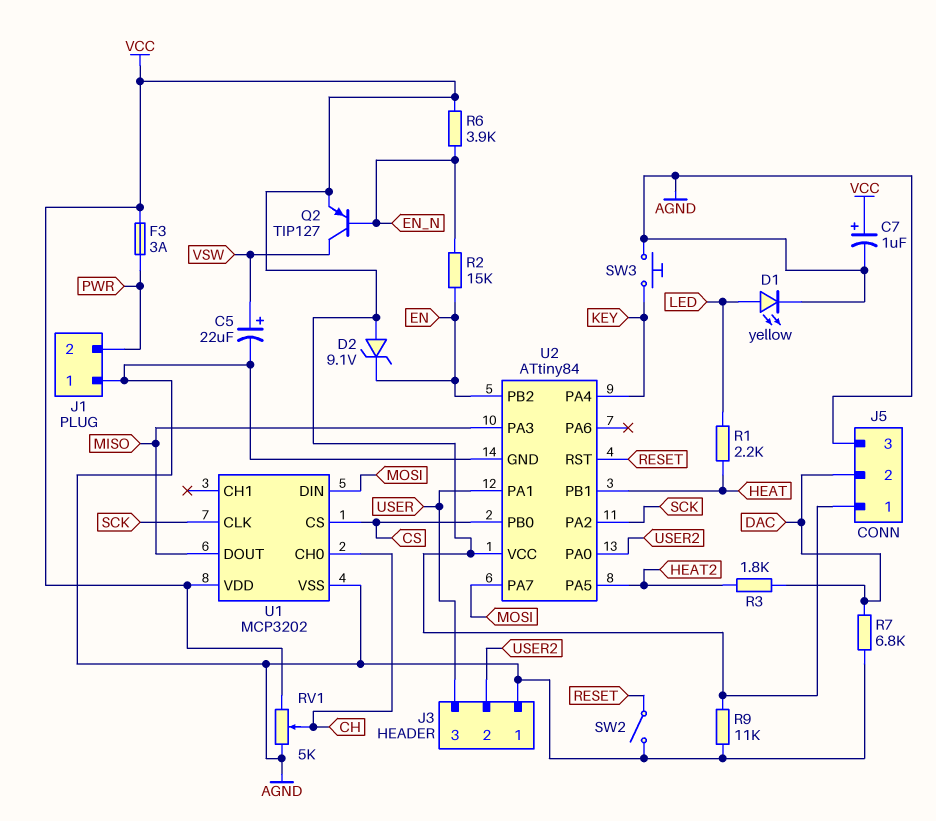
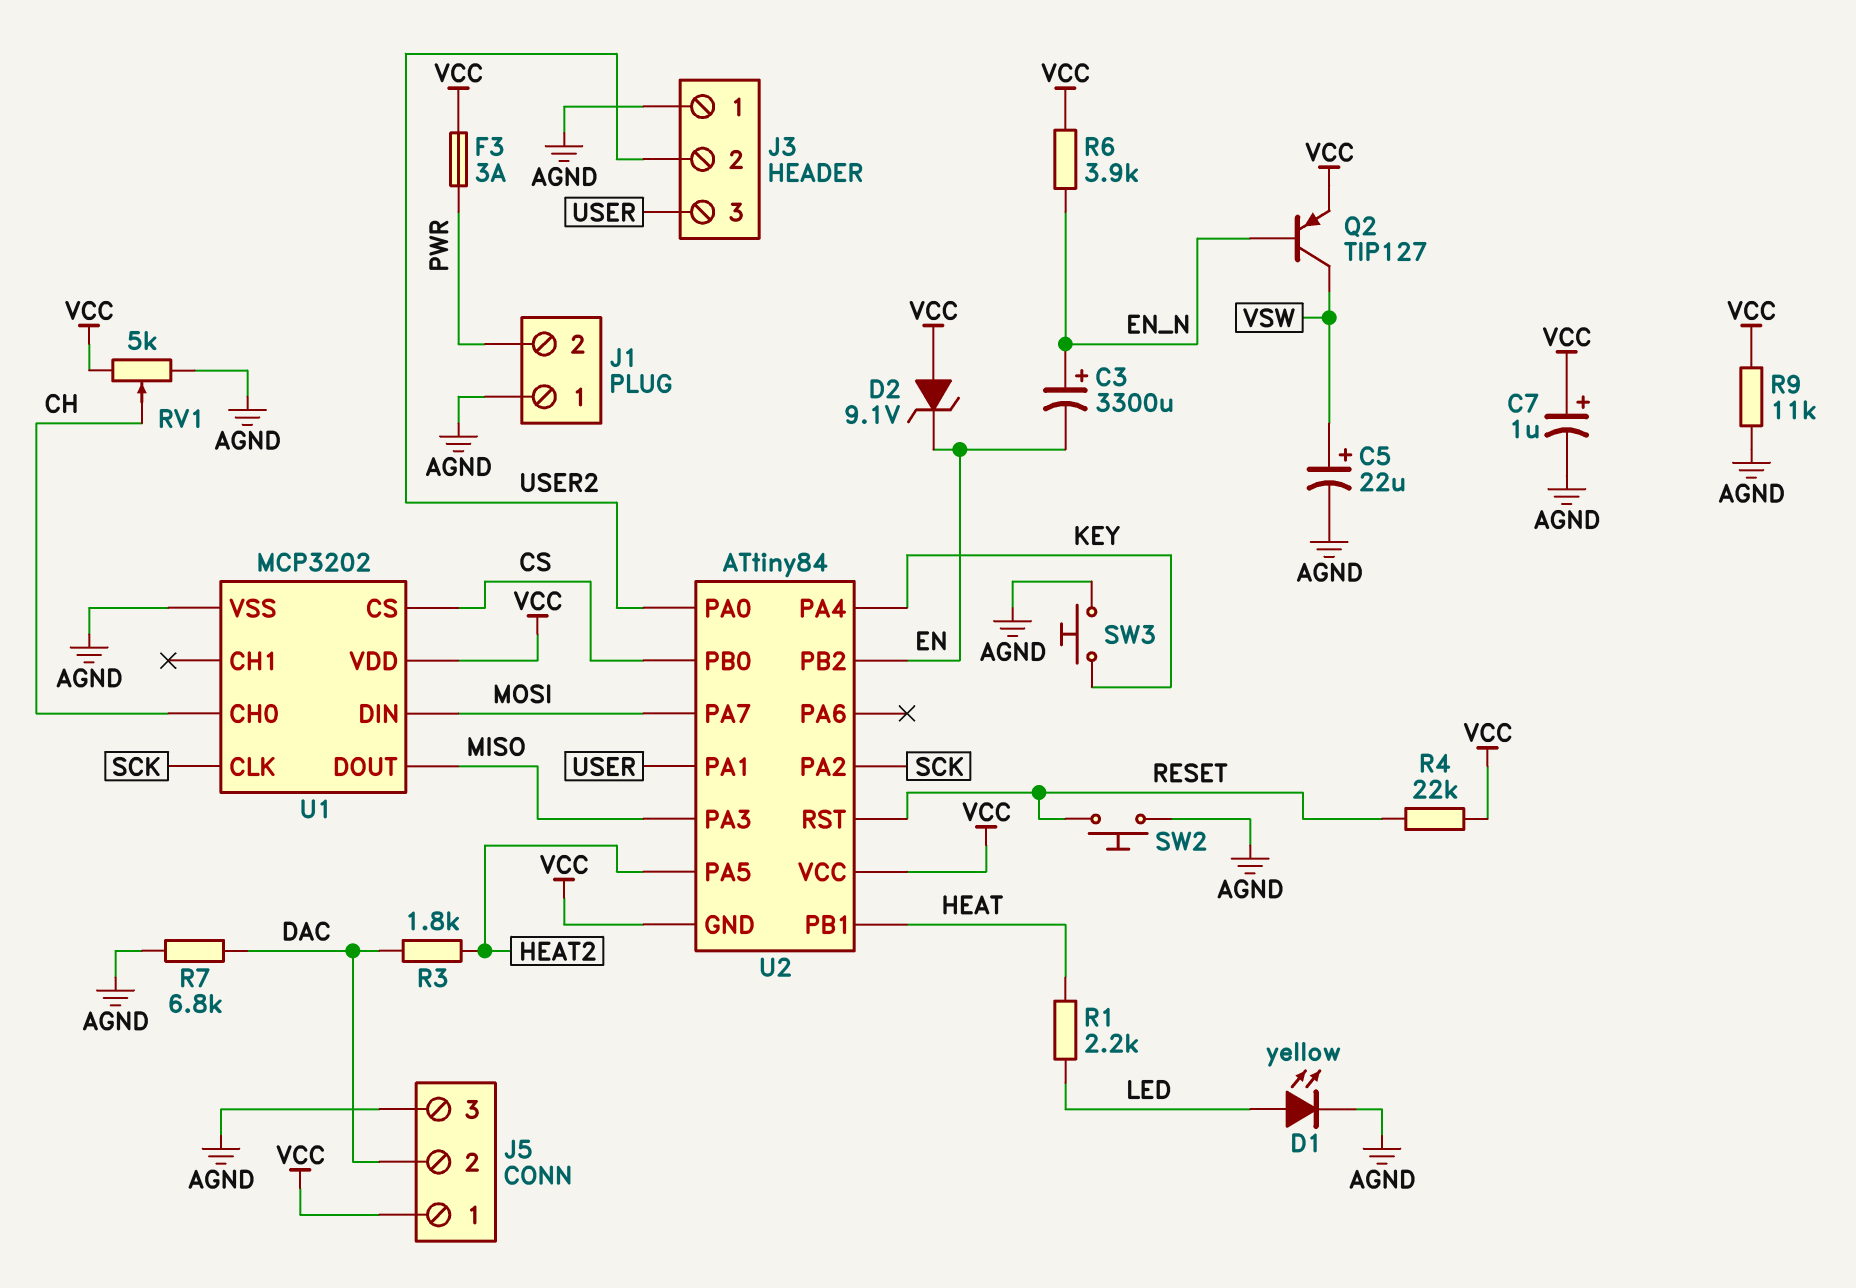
C3: none -> 3300uF (plus EN_N, minus EN)
R2: 15k (EN, EN_N) -> none
R4: none -> 22k (RESET, VCC)
SW2: switch (AGND, RESET) -> button (AGND, RESET)
U2 pin GND: AGND -> VCC

